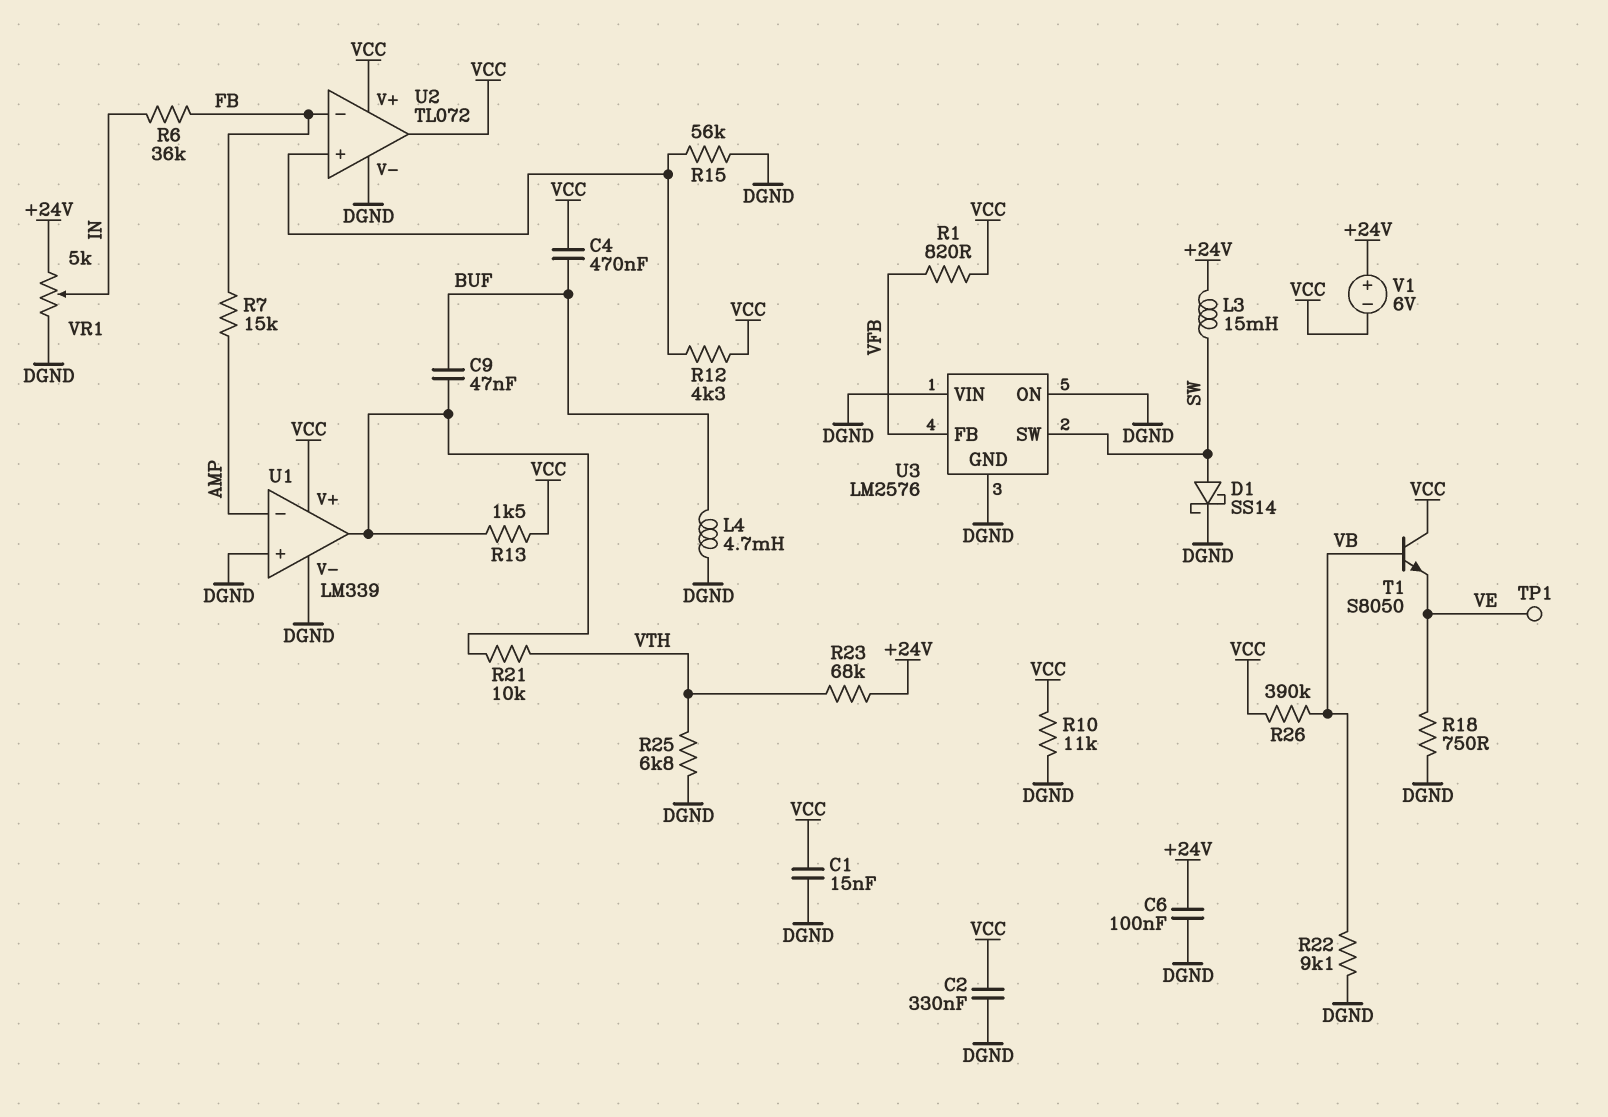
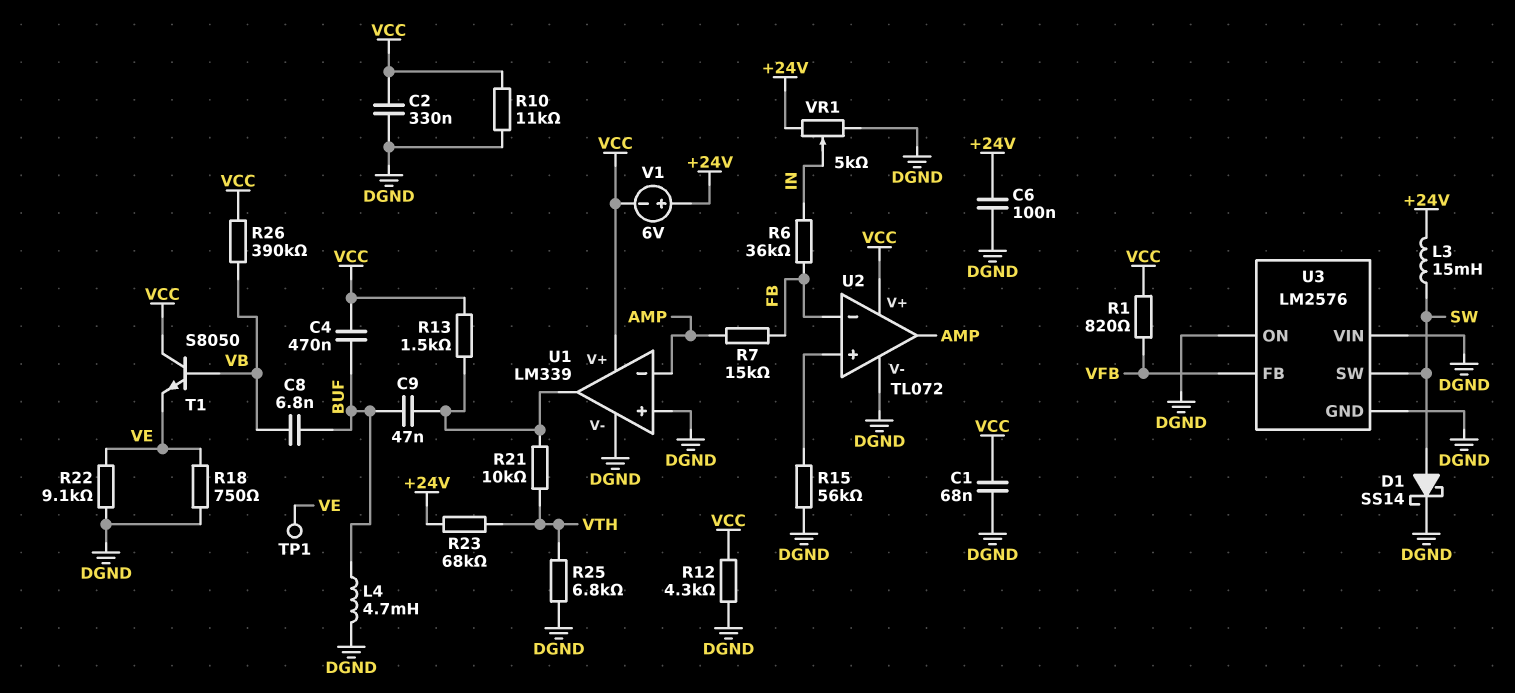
C1: 15nF (DGND, VCC) -> 68nF (DGND, VCC)
C8: none -> 6.8nF (BUF, VB)
R12: 4.3k (U2/in+, VCC) -> 4.3k (DGND, VCC)
R22: 9.1k (DGND, VB) -> 9.1k (DGND, VE)
U2 pin out: VCC -> AMP

